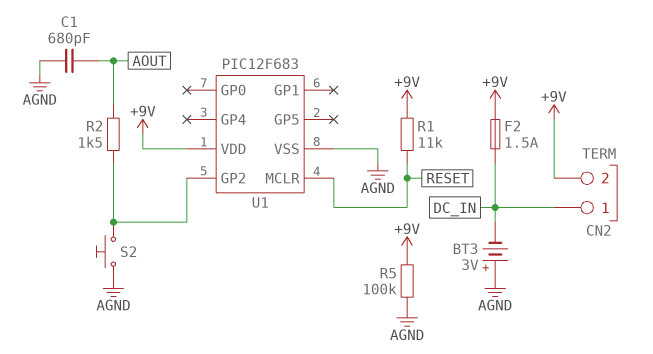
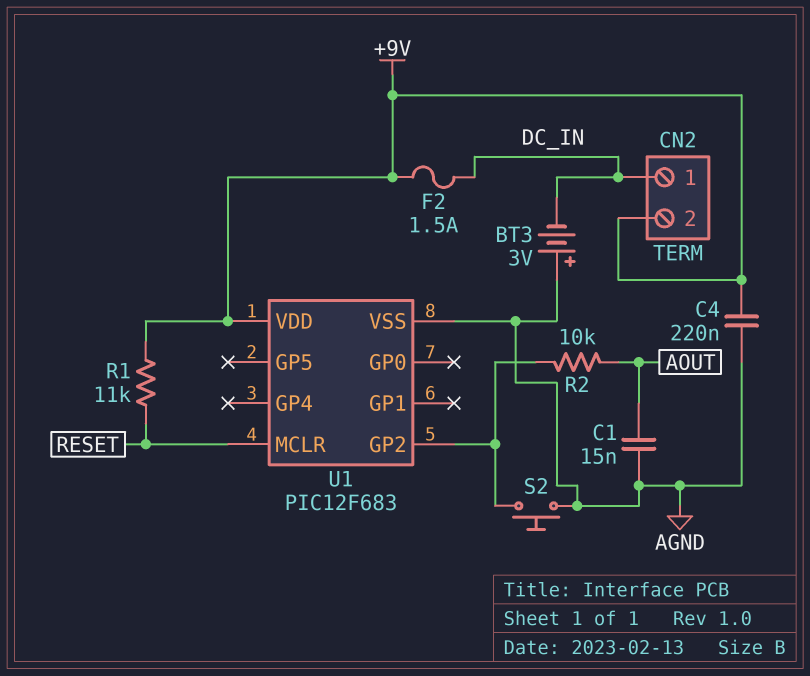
C1: 680pF (AGND, AOUT) -> 15nF (AGND, AOUT)
C4: none -> 220nF (+9V, AGND)
R2: 1.5k (AOUT, U1/GP2) -> 10k (AOUT, U1/GP2)
R5: 100k (+9V, AGND) -> none

